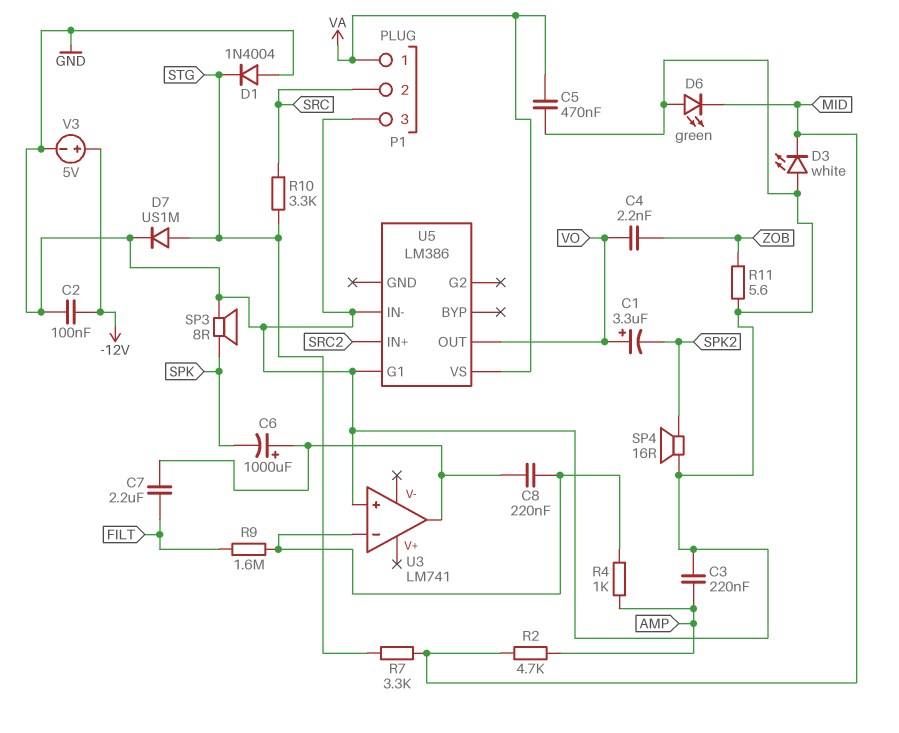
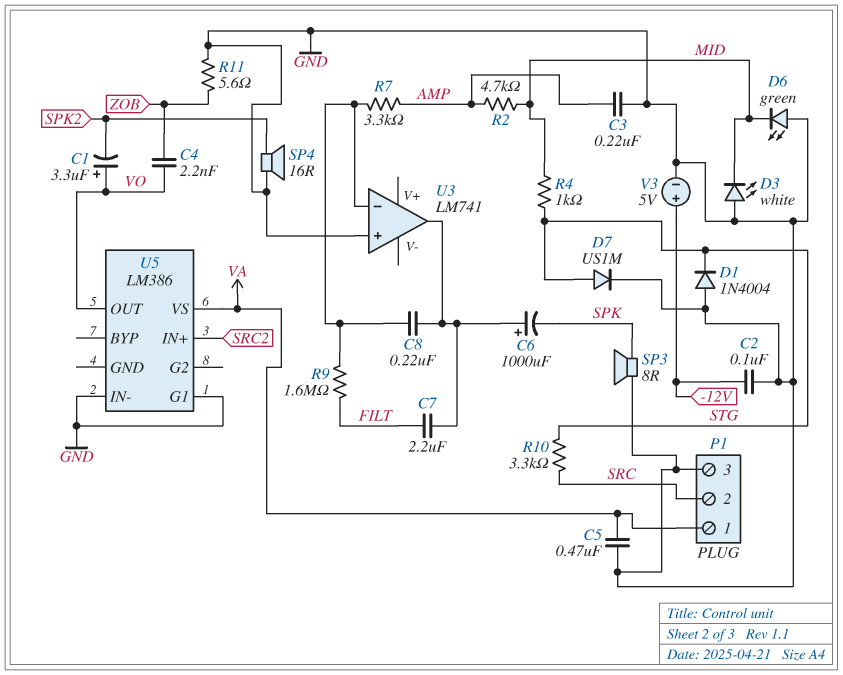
R4: 1k (AMP, U3/in-) -> 1k (MID, STG)
R7: 3.3k (MID, STG) -> 3.3k (AMP, U3/in-)

